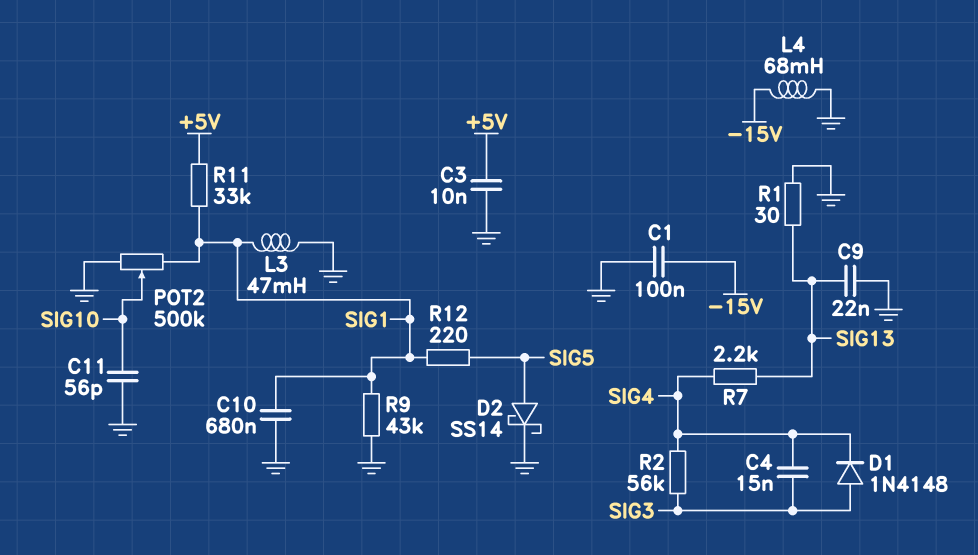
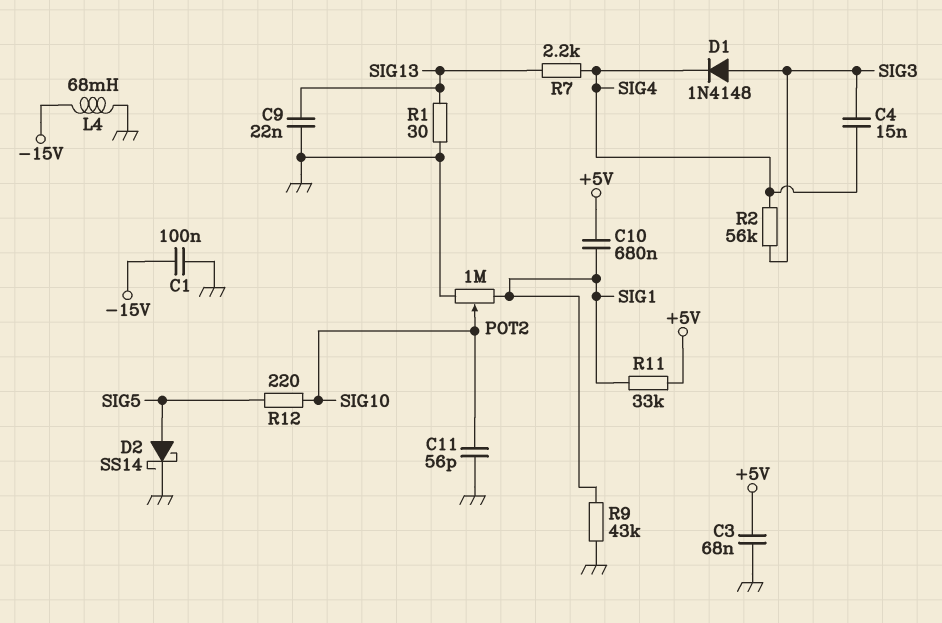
C3: 10nF (+5V, GND) -> 68nF (+5V, GND)
C10: 680nF (GND, SIG1) -> 680nF (+5V, SIG1)
L3: 47mH (GND, SIG1) -> none
POT2: 500k (GND, SIG1, wiper SIG10) -> 1M (GND, SIG1, wiper SIG10)
R12: 220 (SIG1, SIG5) -> 220 (SIG5, SIG10)

